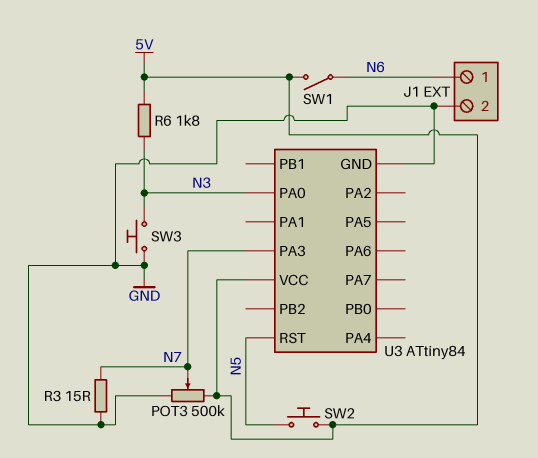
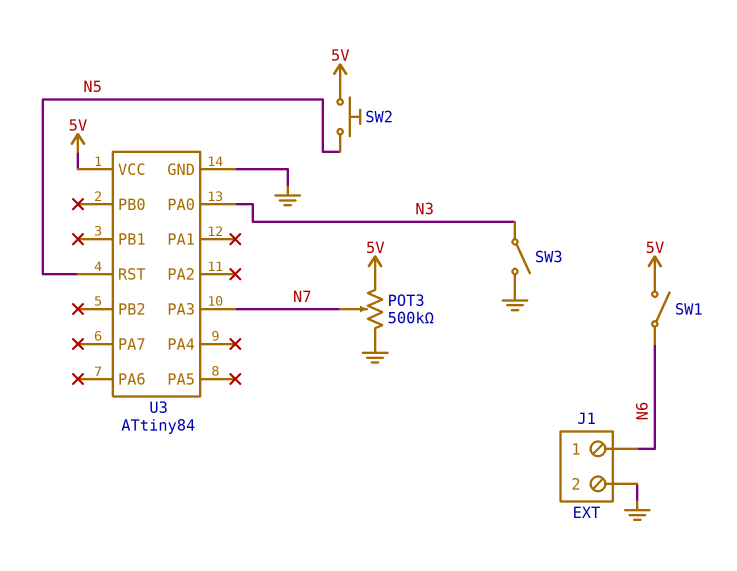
R3: 15 (GND, N7) -> none
R6: 1.8k (5V, N3) -> none
SW3: button (GND, N3) -> switch (GND, N3)

